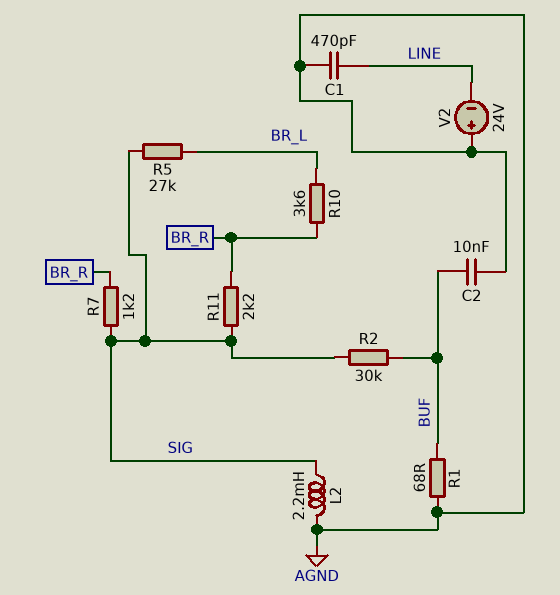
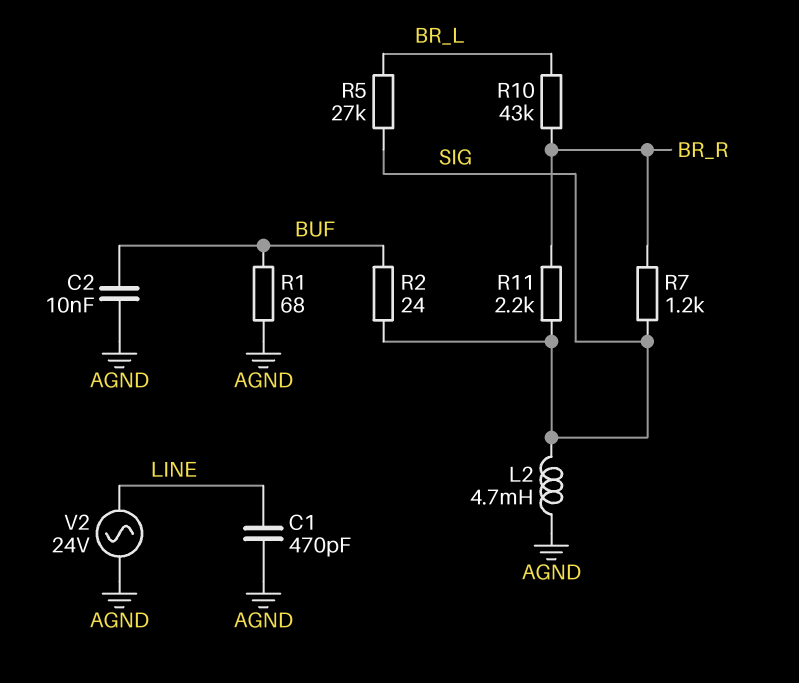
L2: 2.2mH (AGND, SIG) -> 4.7mH (AGND, SIG)
R2: 30k (BUF, SIG) -> 24 (BUF, SIG)
R10: 3.6k (BR_L, BR_R) -> 43k (BR_L, BR_R)
V2: 24V (plus AGND, minus LINE) -> AC 24V (AGND, LINE)

